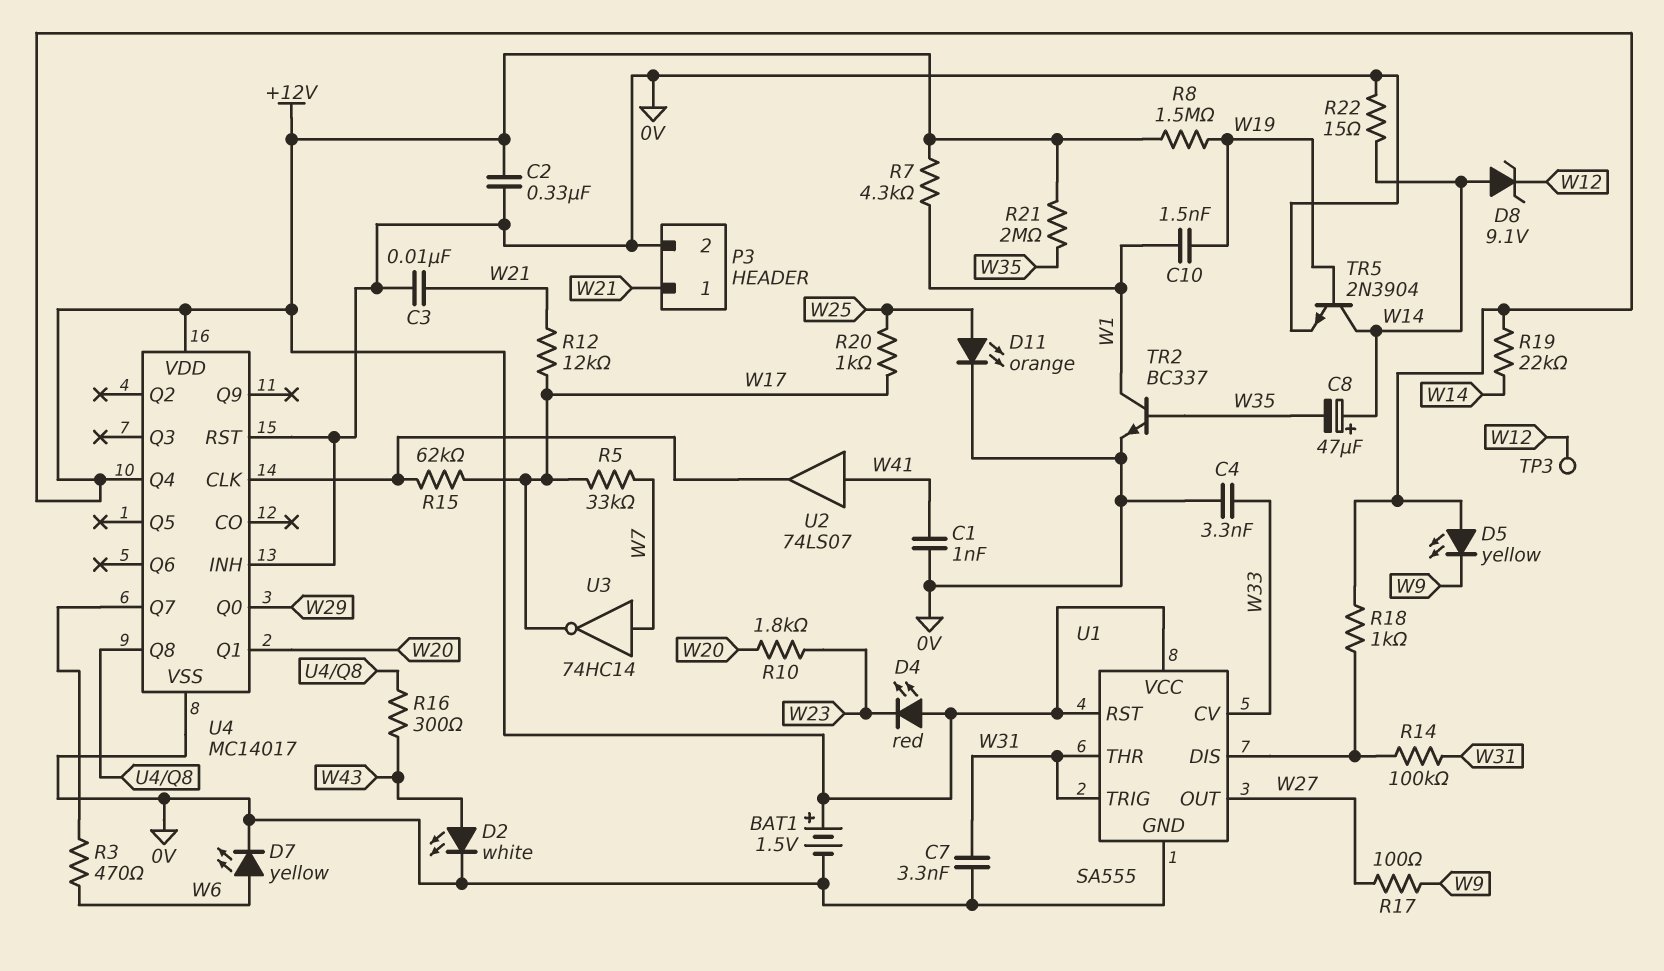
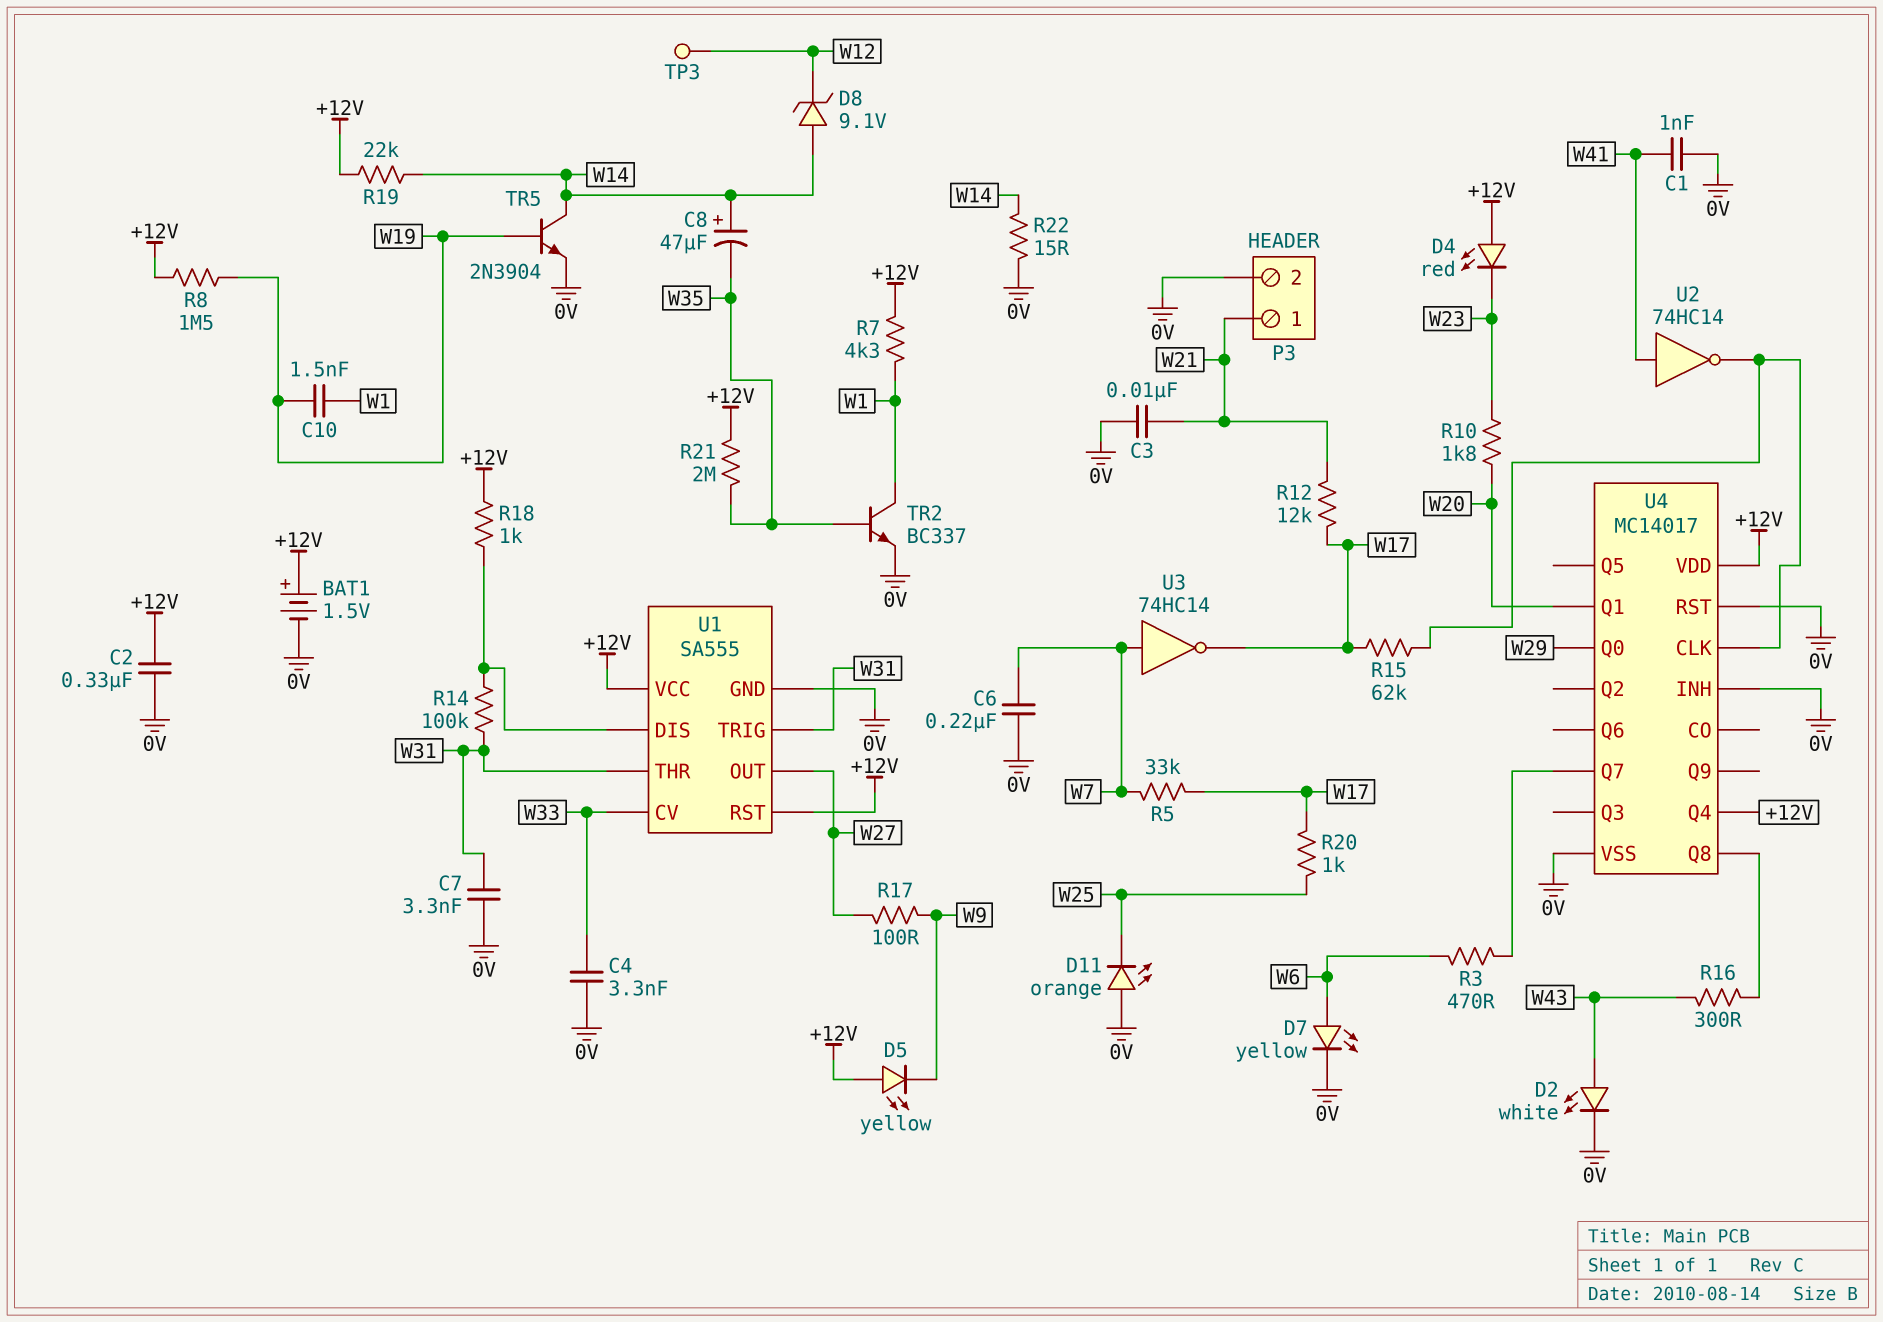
C6: none -> 220nF (0V, W7)
D11: LED orange (A W25, K 0V) -> LED orange (A 0V, K W25)
U2: buffer 74LS07 (in W41, out U4/CLK) -> NOT 74HC14 (in W41, out U4/CLK)

